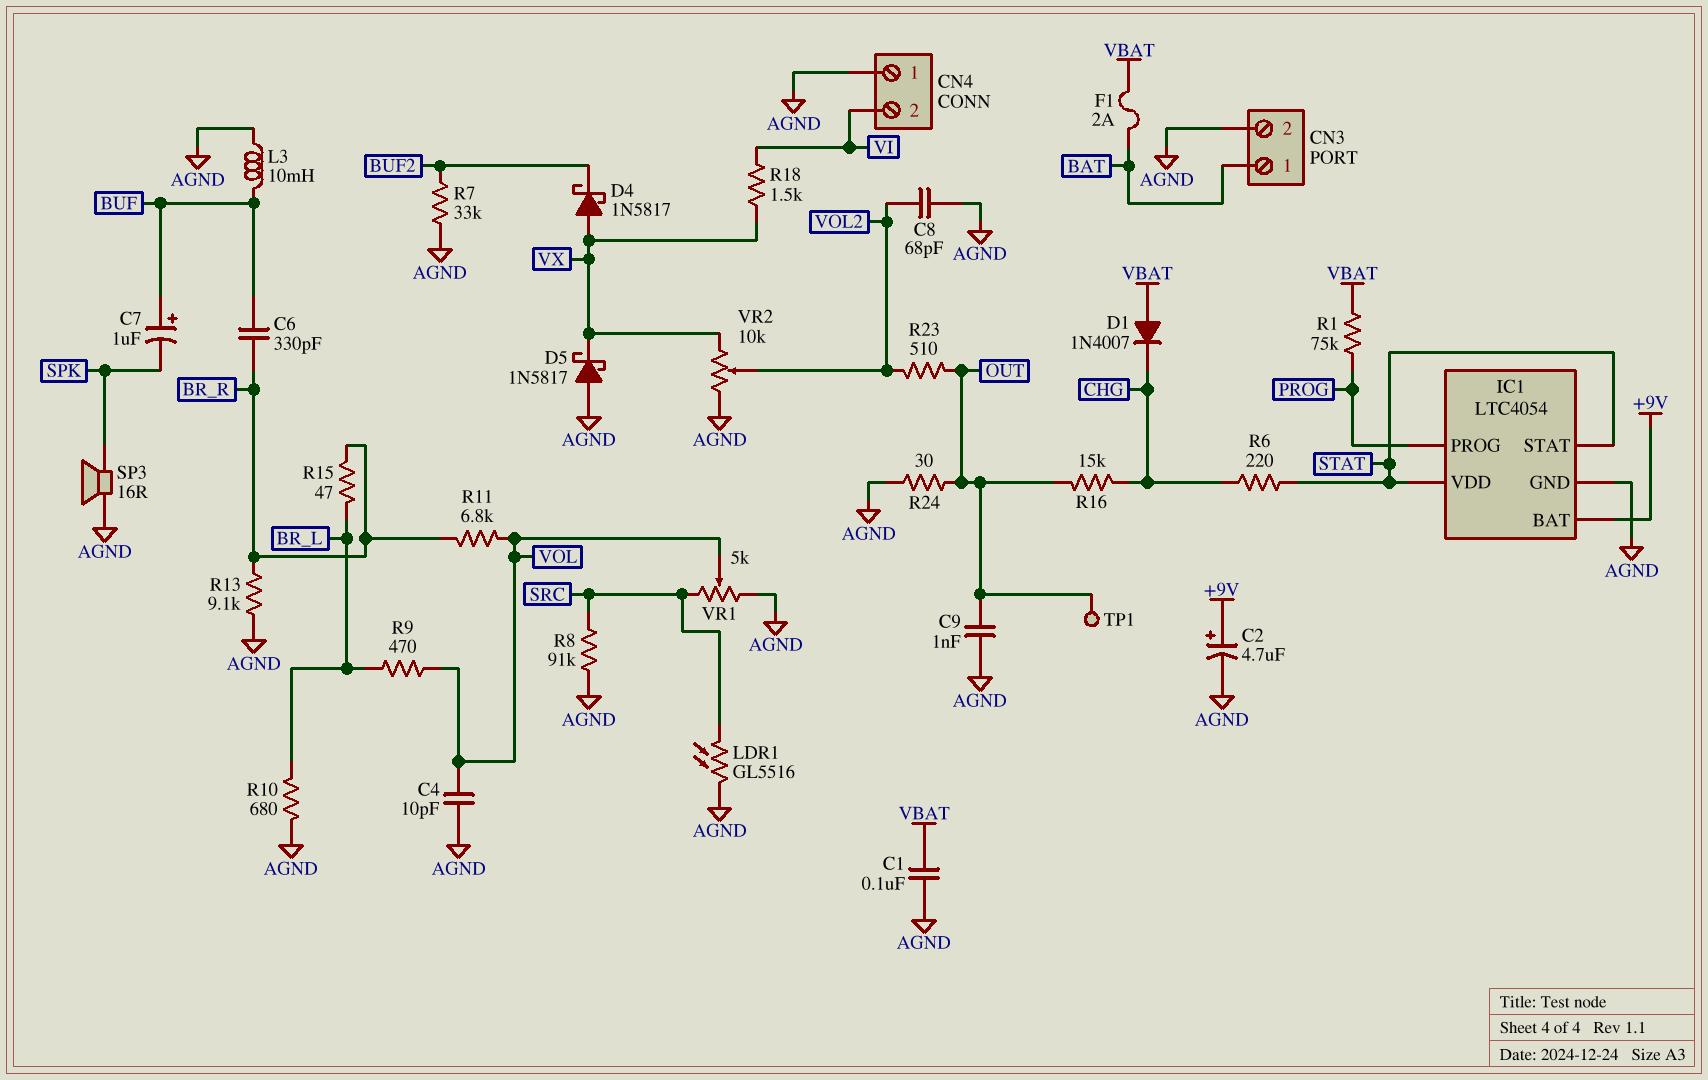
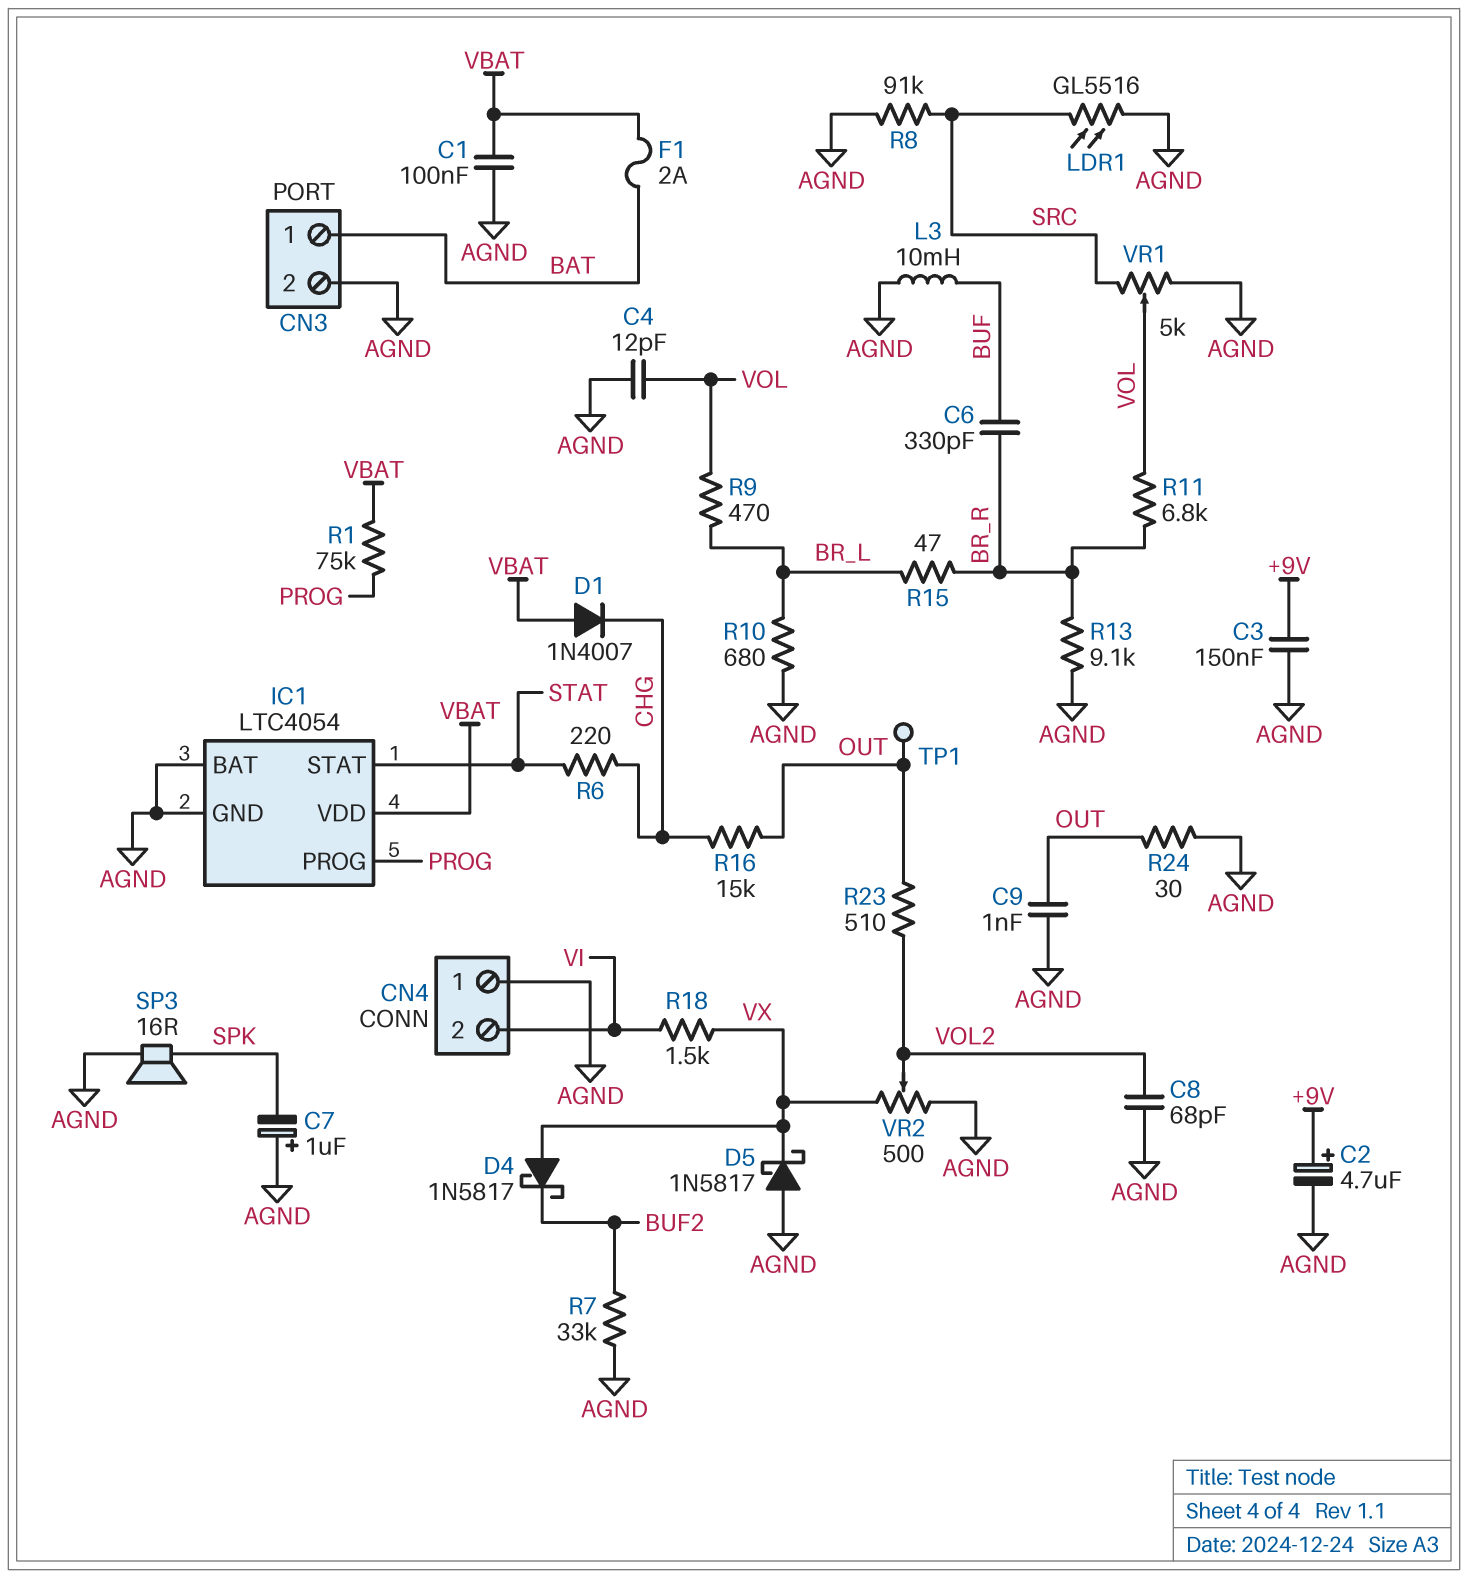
C3: none -> 150nF (+9V, AGND)
C4: 10pF (AGND, VOL) -> 12pF (AGND, VOL)
C7: 1uF (plus BUF, minus SPK) -> 1uF (plus AGND, minus SPK)
IC1 pin BAT: +9V -> AGND
IC1 pin VDD: STAT -> VBAT
VR2: 10k (AGND, VX, wiper VOL2) -> 500 (AGND, VX, wiper VOL2)

